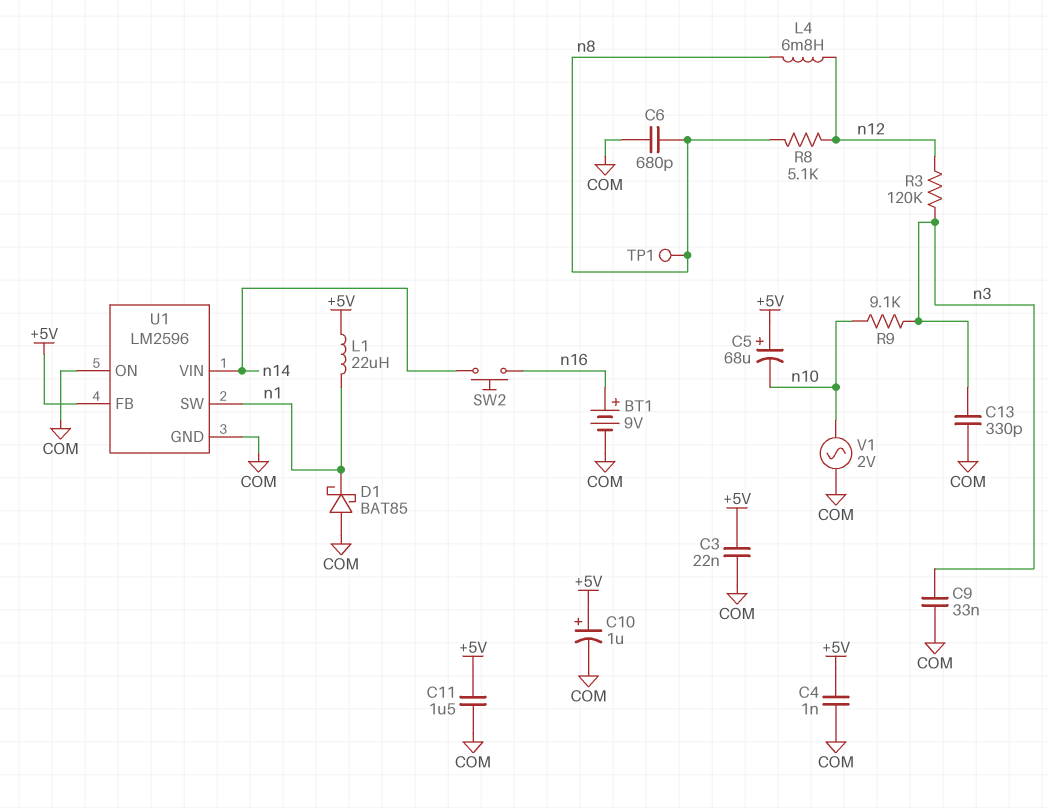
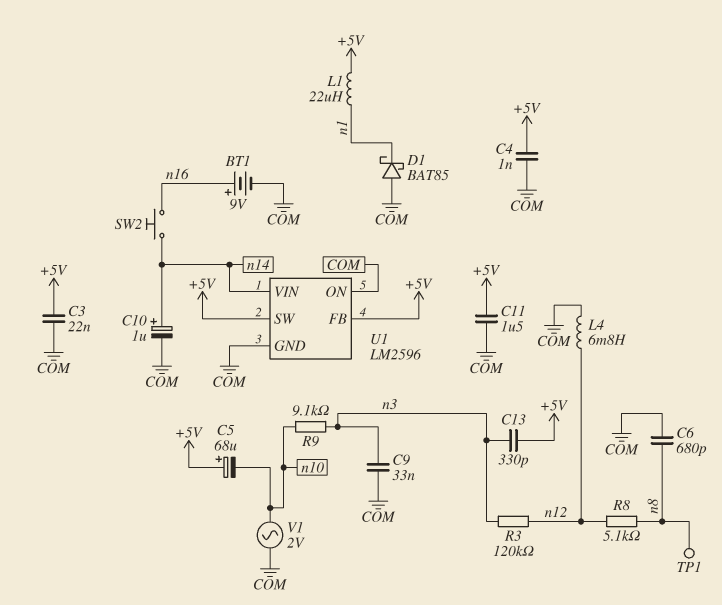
C10: 1uF (plus +5V, minus COM) -> 1uF (plus n14, minus COM)
C13: 330pF (COM, n3) -> 330pF (+5V, n3)
L4: 6.8mH (n8, n12) -> 6.8mH (COM, n12)
U1 pin SW: n1 -> +5V

